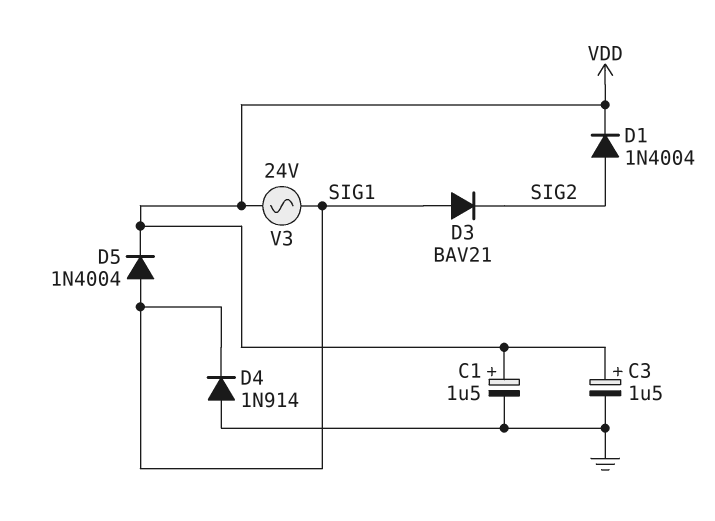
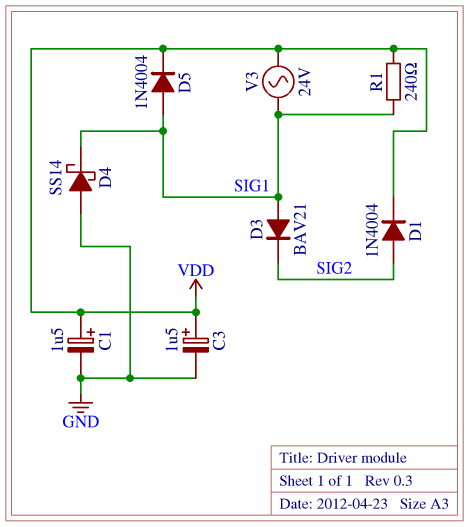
D4: diode 1N914 (A GND, K SIG1) -> schottky SS14 (A GND, K SIG1)
R1: none -> 240 (SIG1, VDD)

